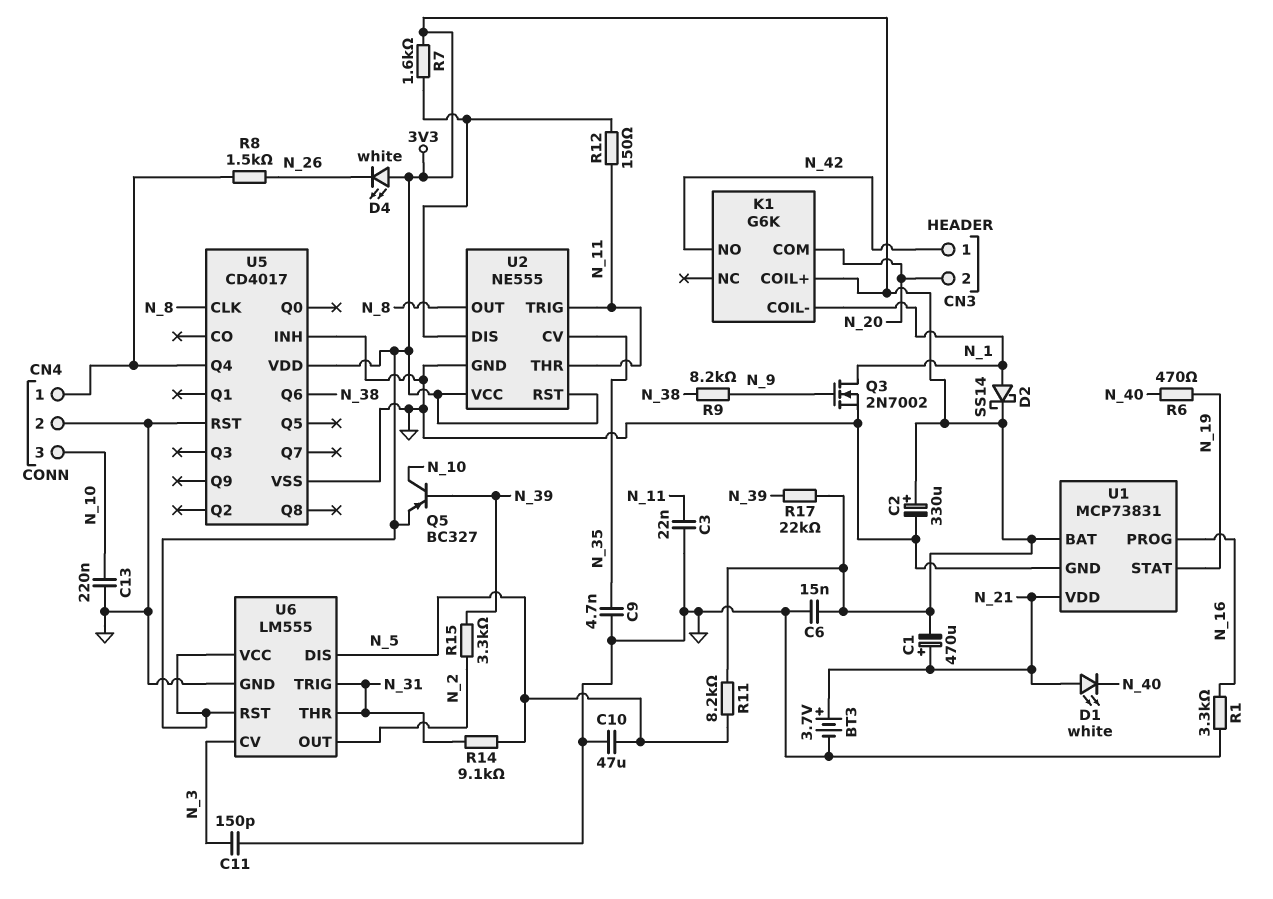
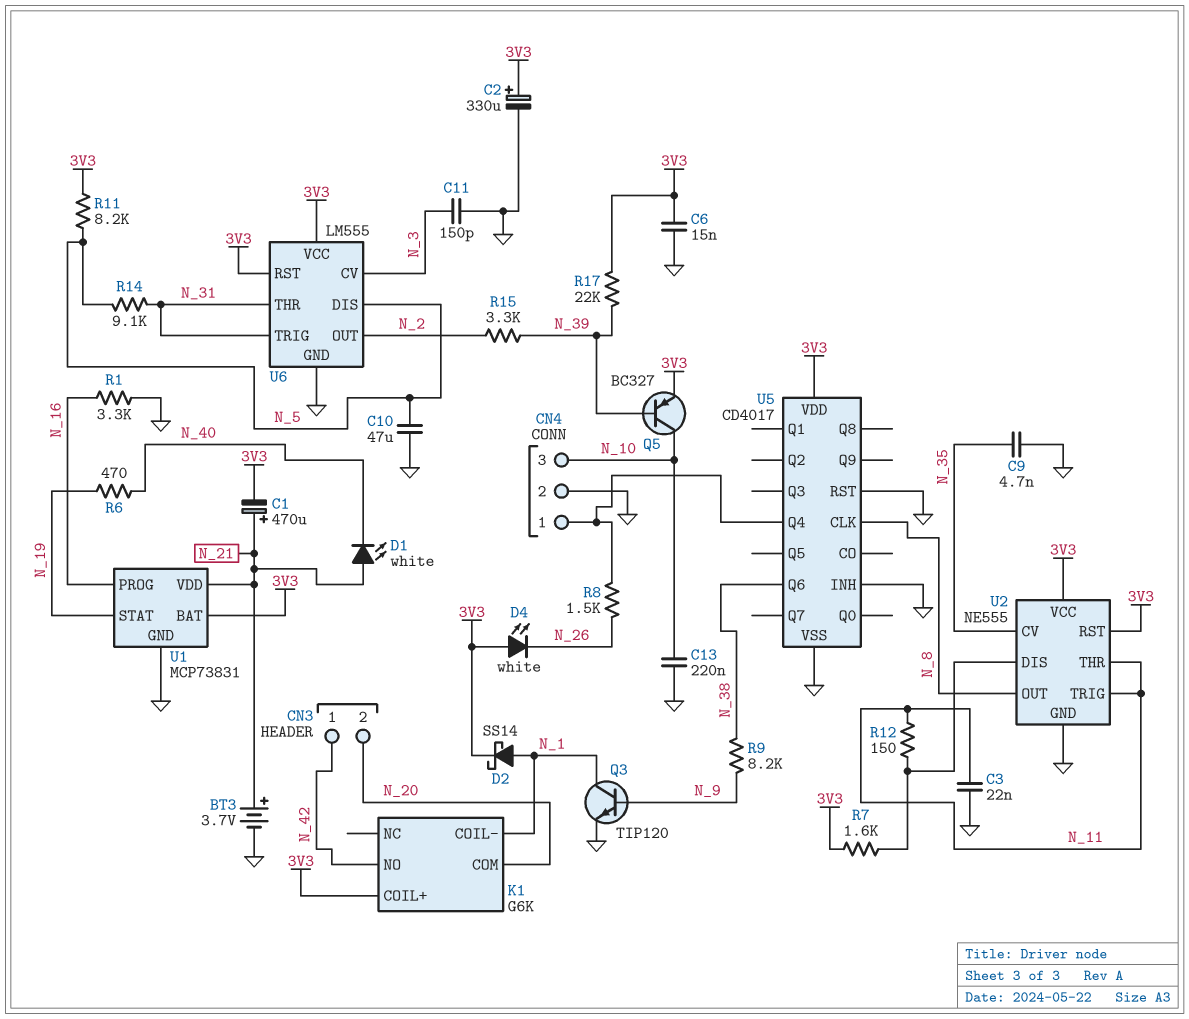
Q3: NMOS 2N7002 (G N_9, D N_1, S GND) -> NPN TIP120 (B N_9, C N_1, E GND)

